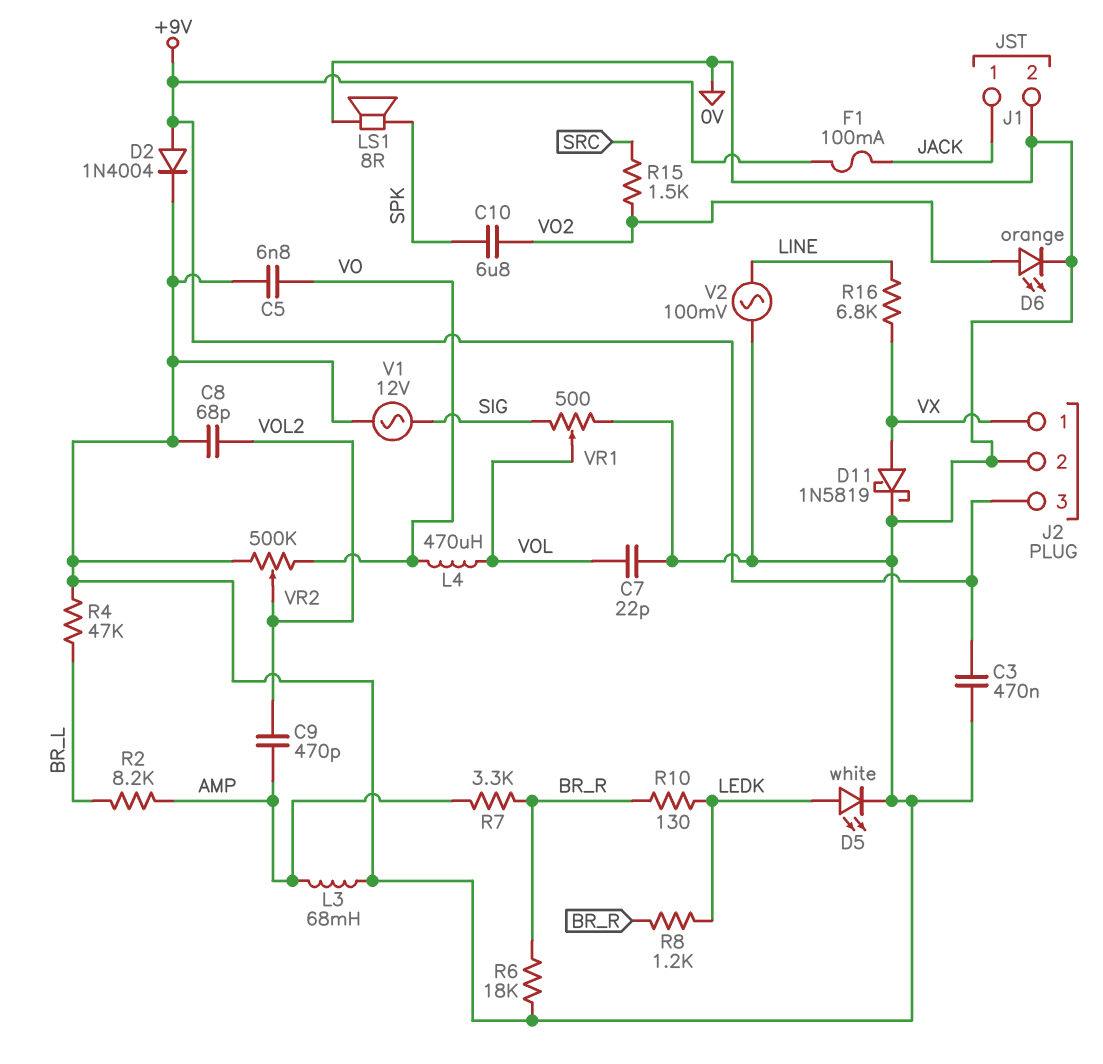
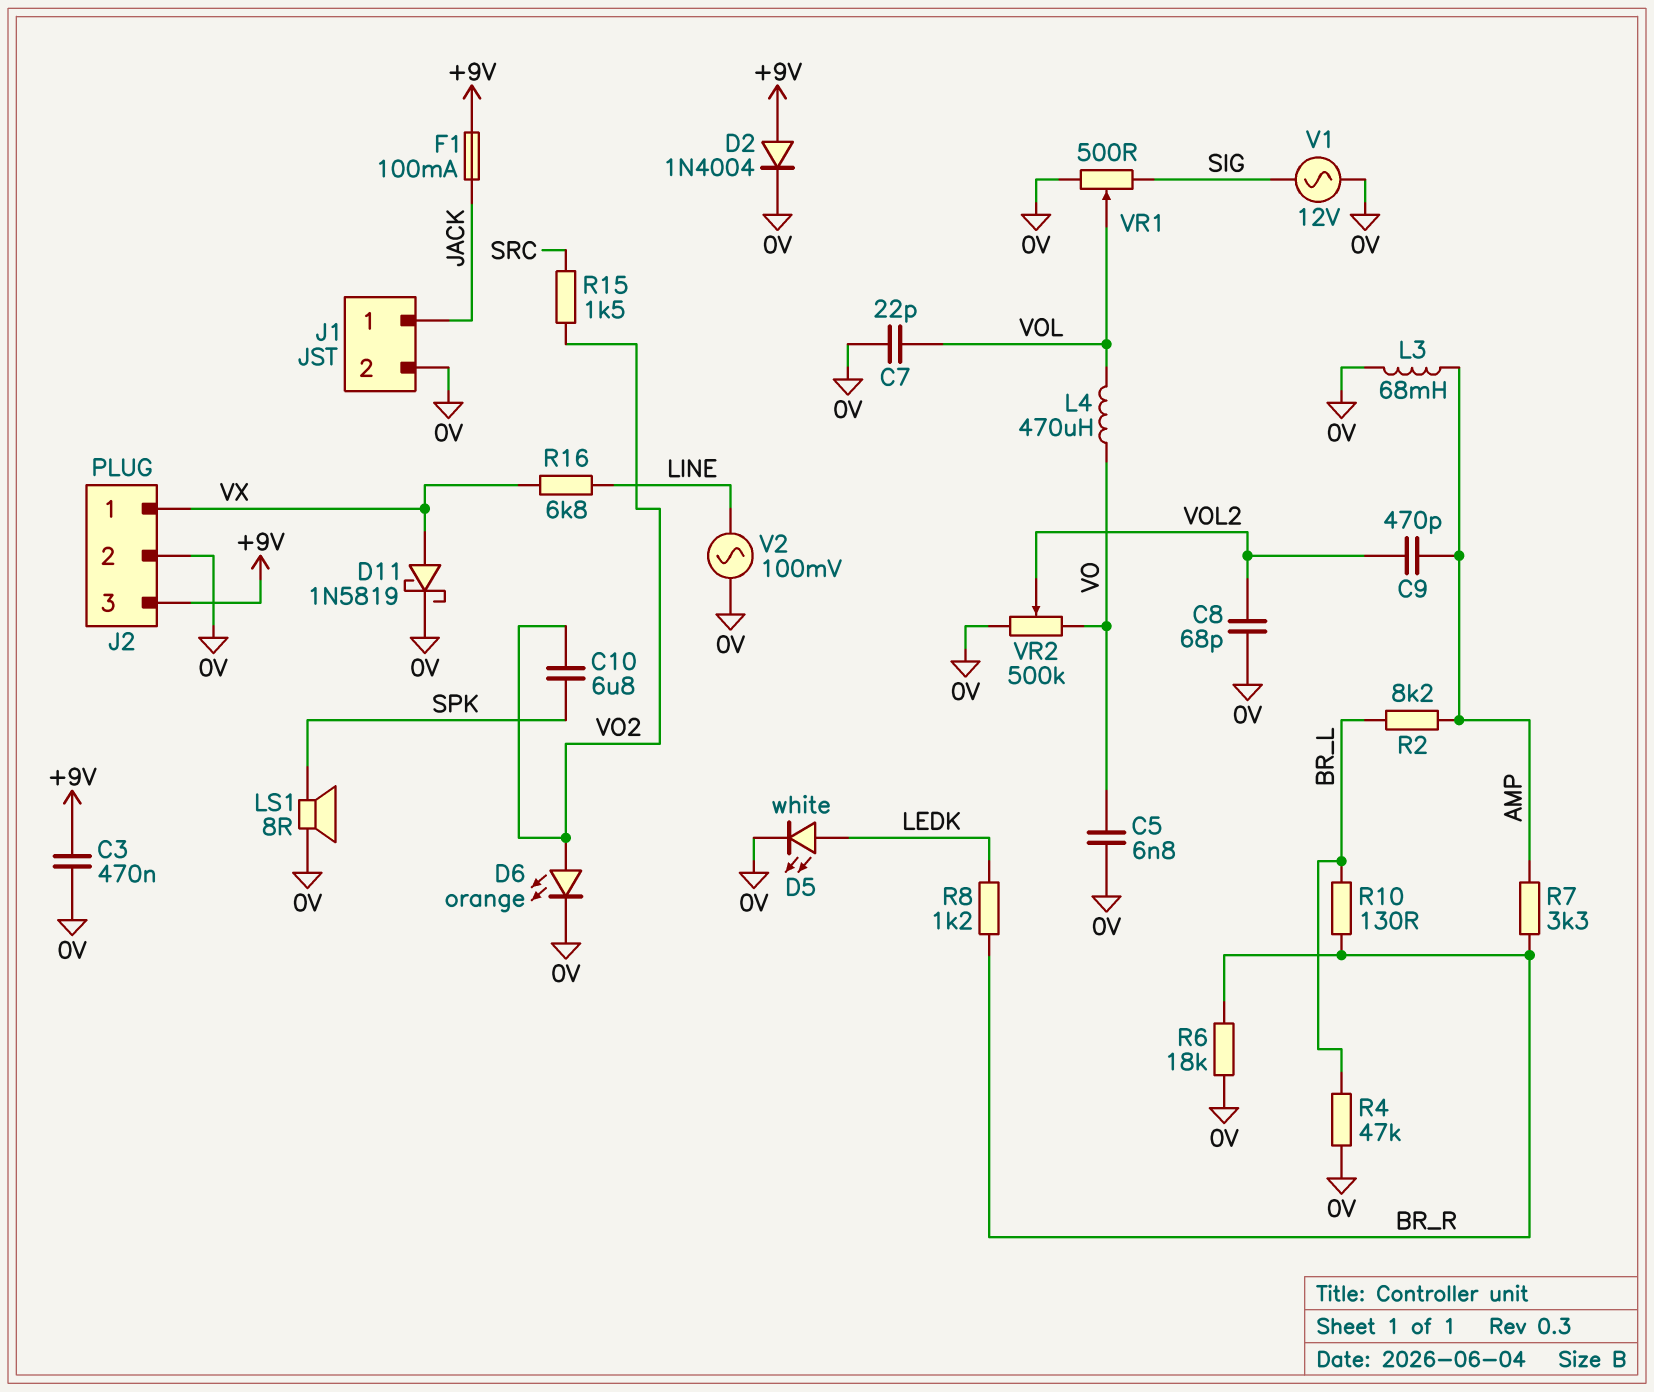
R10: 130 (BR_R, LEDK) -> 130 (BR_L, BR_R)

